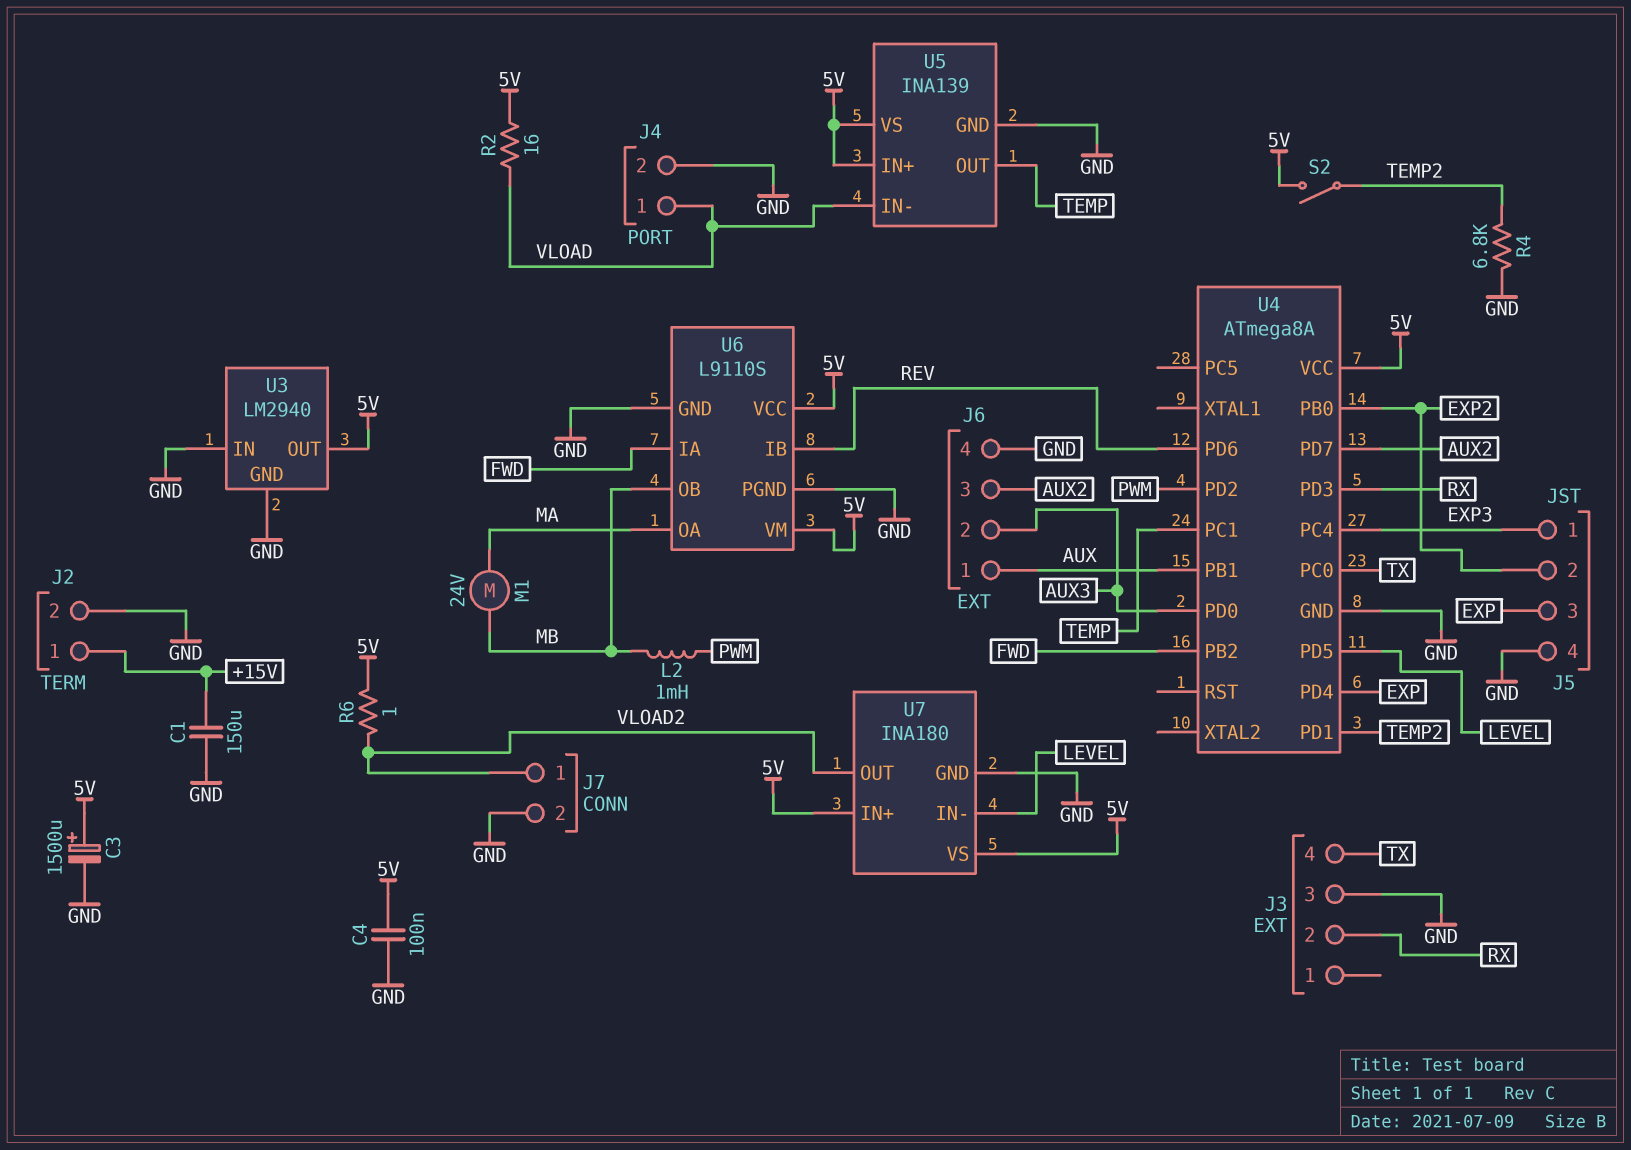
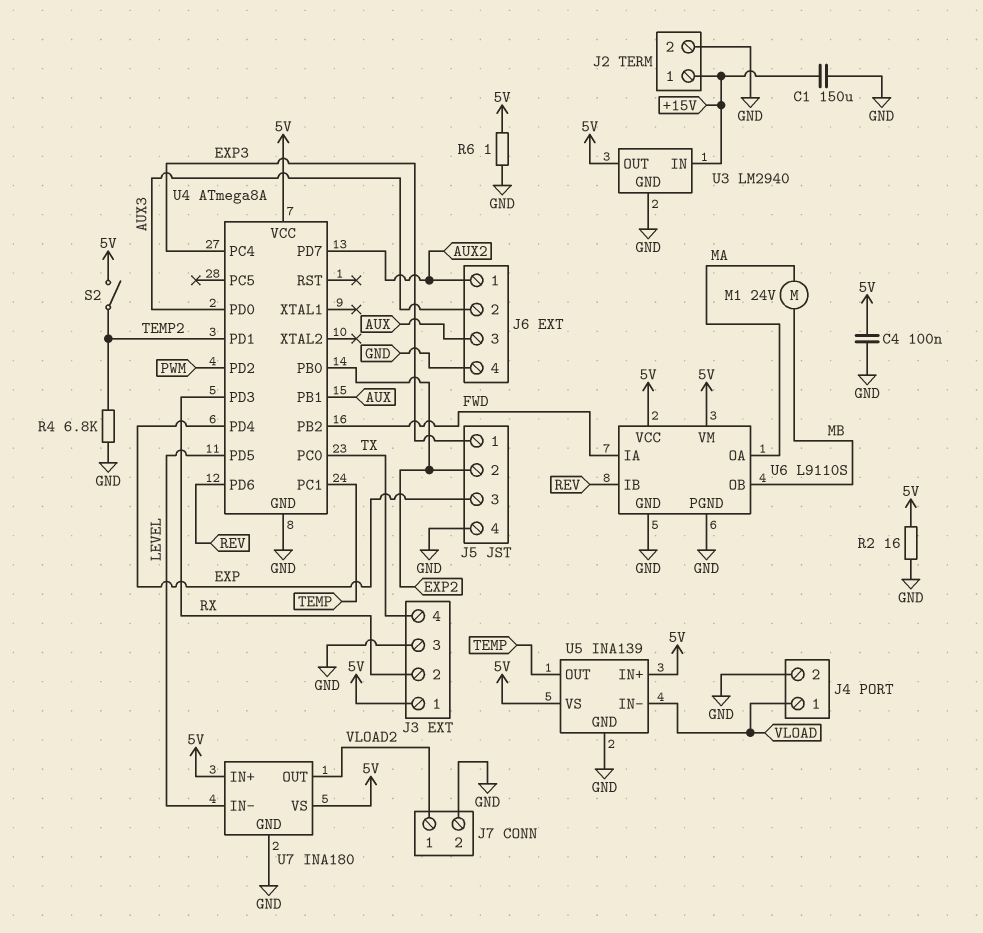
C3: 1500uF (plus 5V, minus GND) -> none
J3 pin 1: none -> 5V
J6 pin 1: AUX -> AUX2
J6 pin 3: AUX2 -> AUX
L2: 1mH (MB, PWM) -> none
R2: 16 (5V, VLOAD) -> 16 (5V, GND)
R6: 1 (5V, VLOAD2) -> 1 (5V, GND)
U3 pin IN: GND -> +15V

